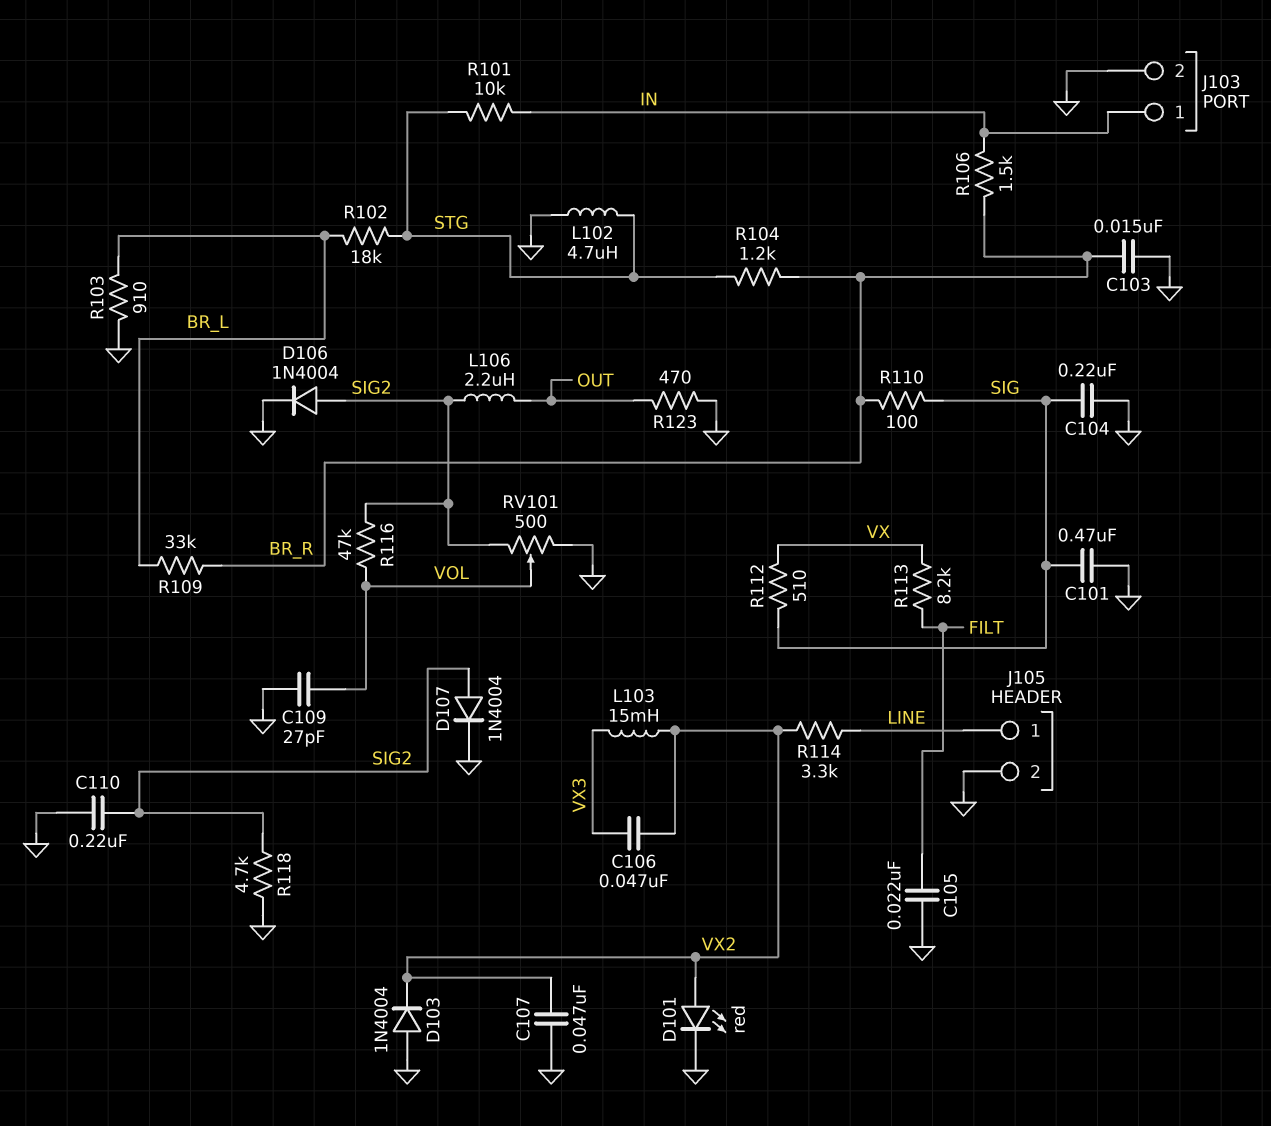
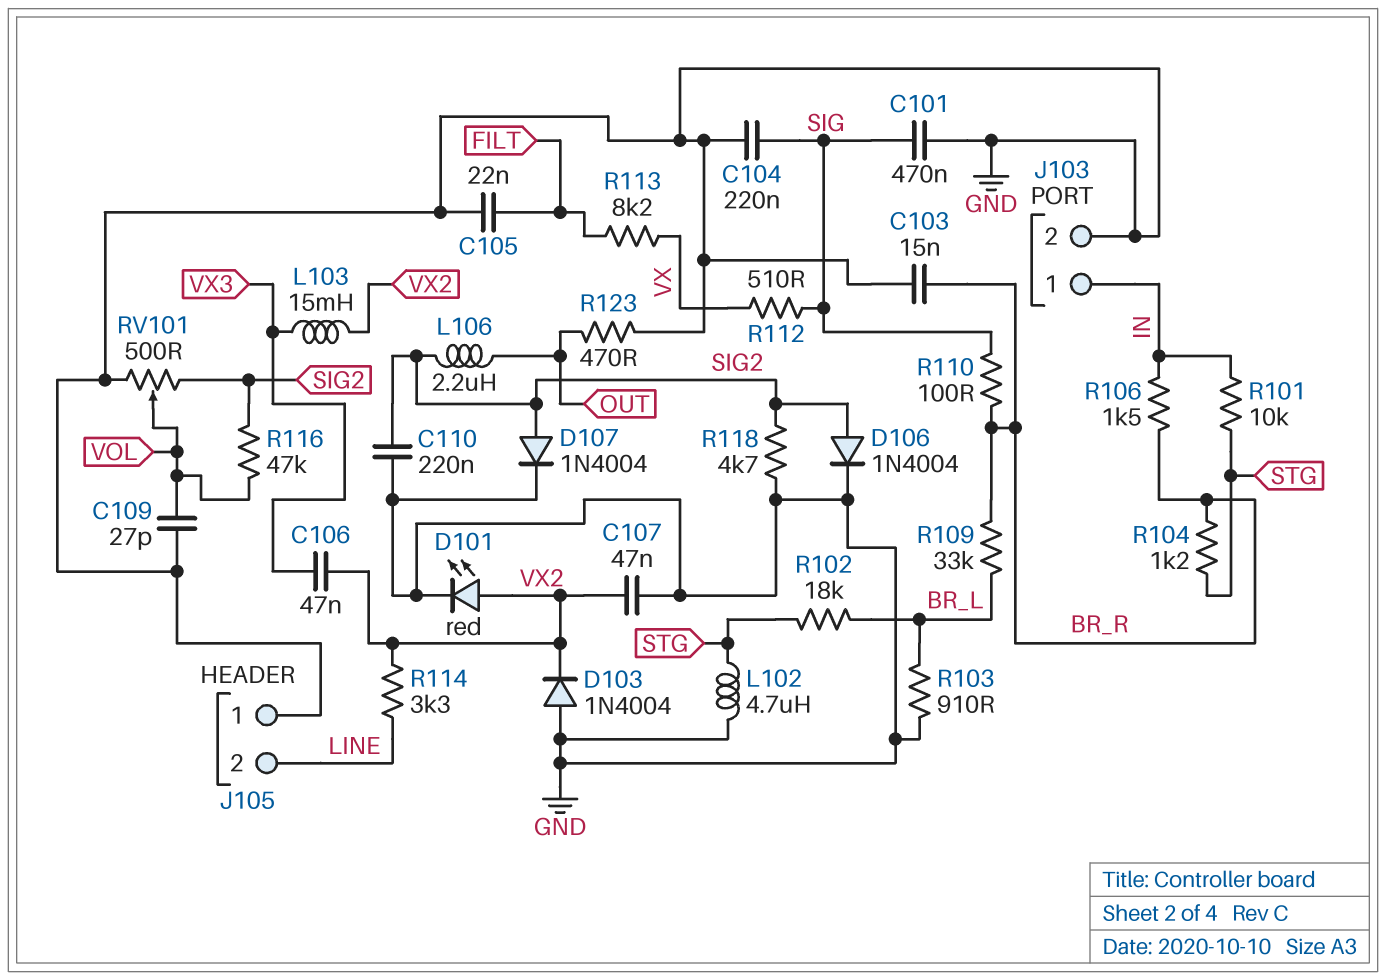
J105 pin 1: LINE -> GND
J105 pin 2: GND -> LINE

